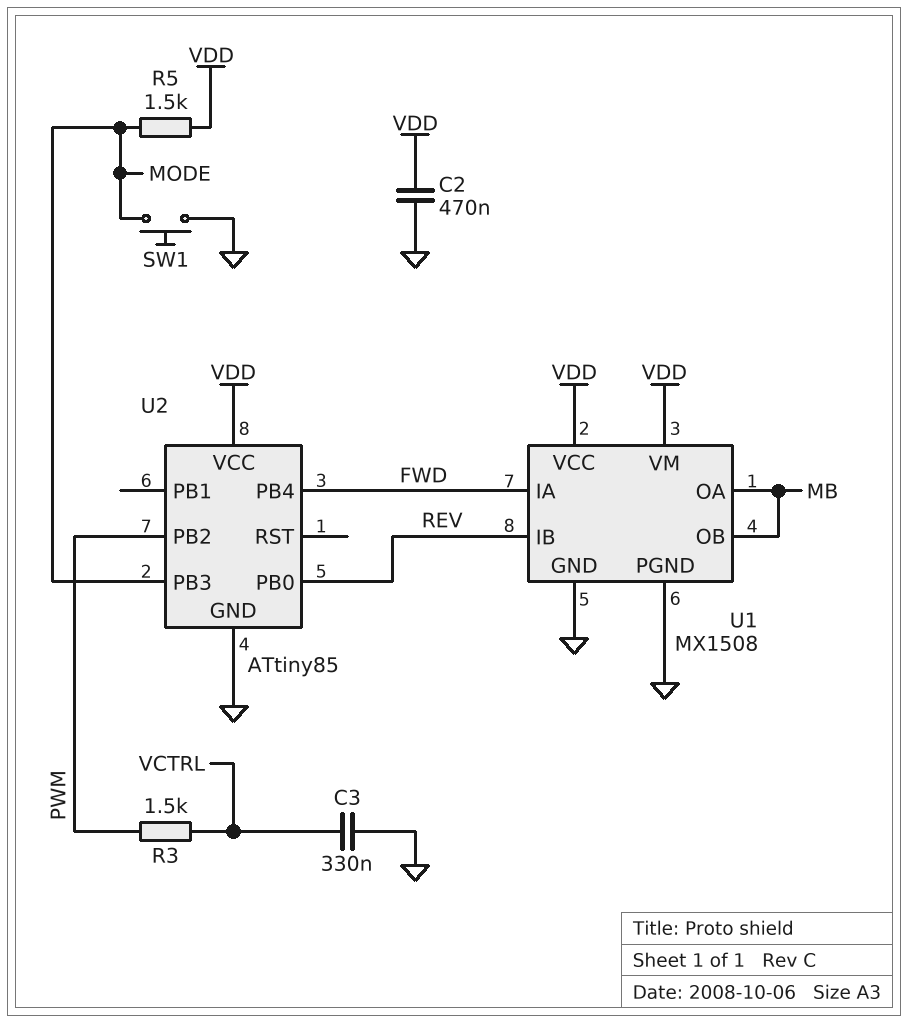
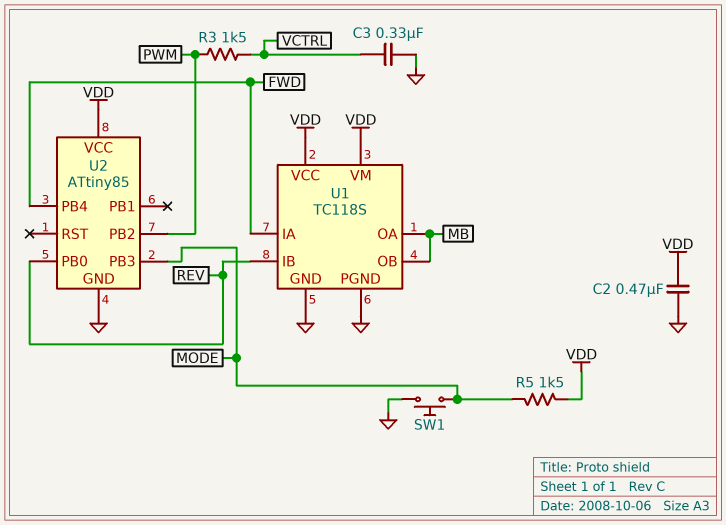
U1: MX1508 -> TC118S

